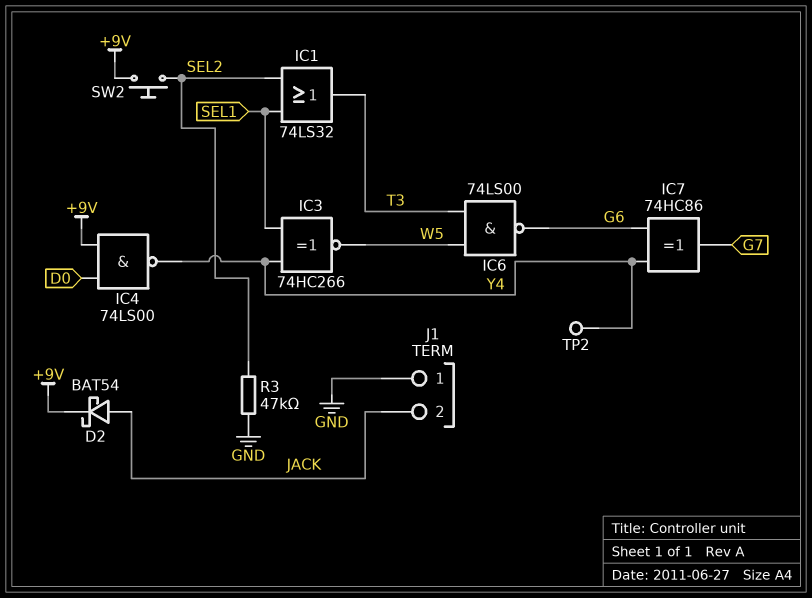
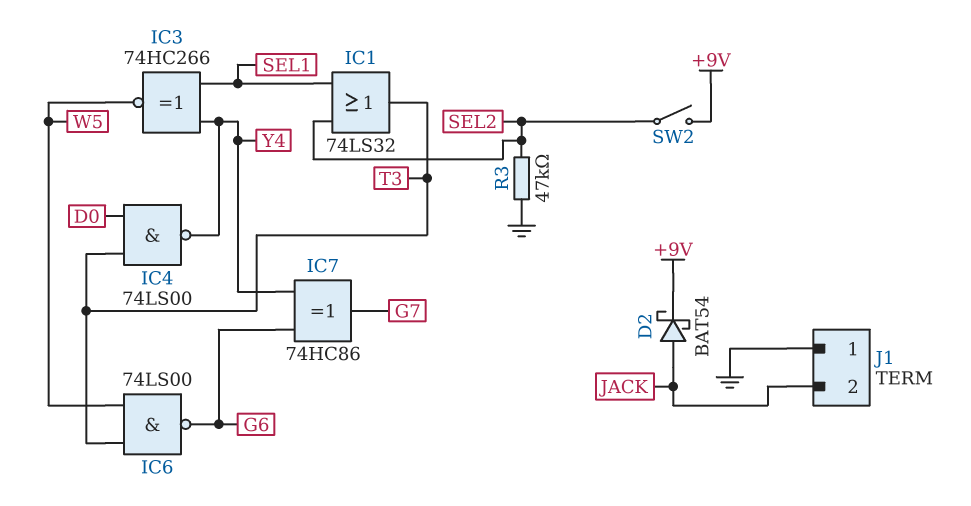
IC4: NAND 74LS00 (in +9V, in D0, out Y4) -> NAND 74LS00 (in D0, in T3, out Y4)
SW2: button (+9V, SEL2) -> switch (+9V, SEL2)
TP2: test point (Y4) -> none

